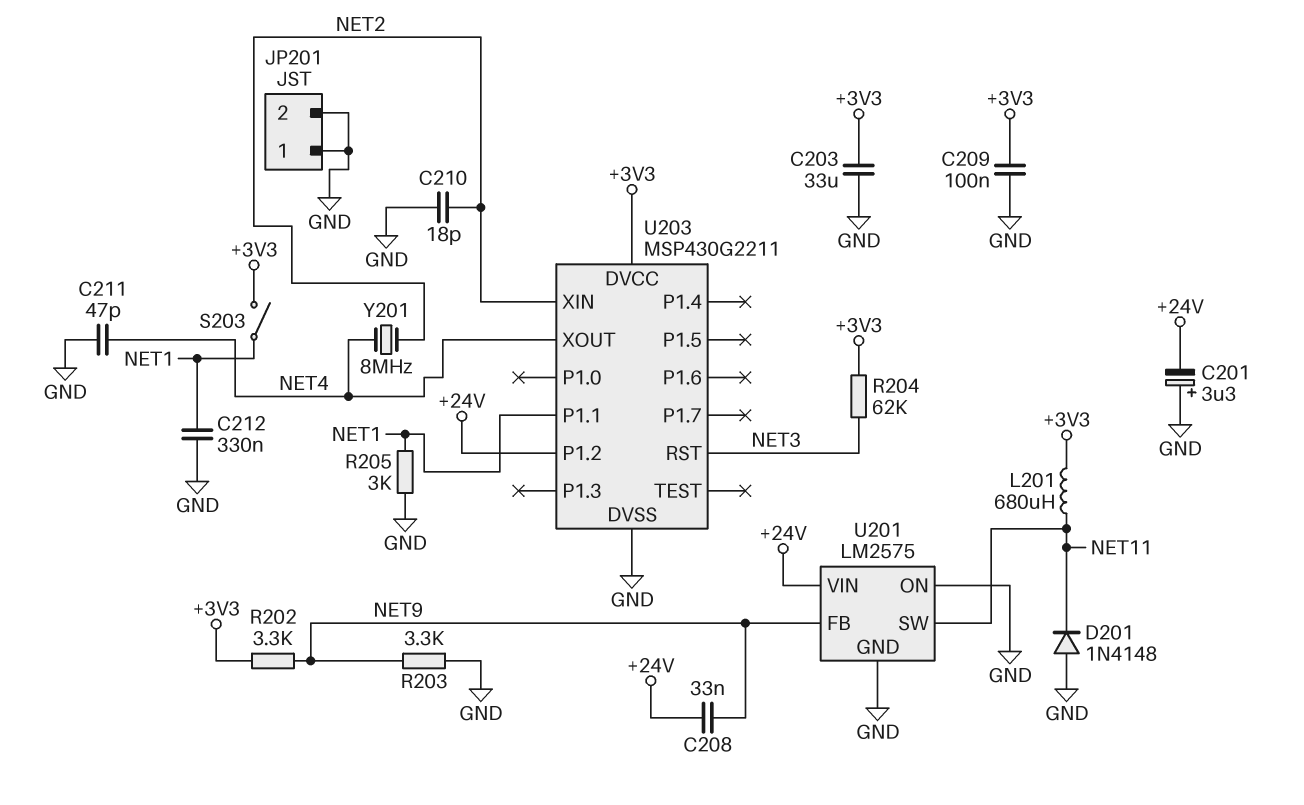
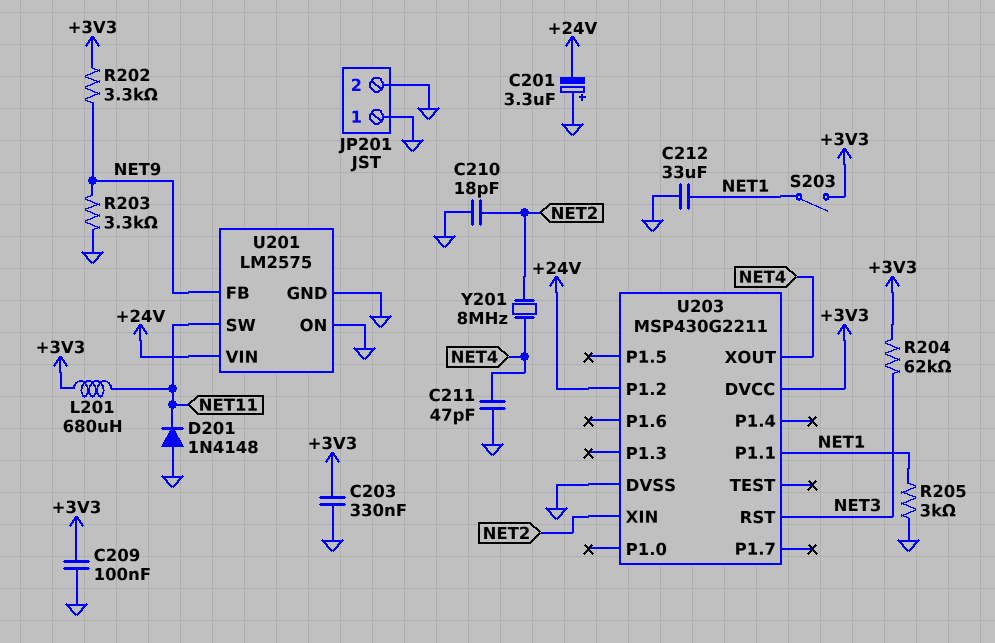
C203: 33uF (+3V3, GND) -> 330nF (+3V3, GND)
C208: 33nF (+24V, NET9) -> none
C212: 330nF (GND, NET1) -> 33uF (GND, NET1)

